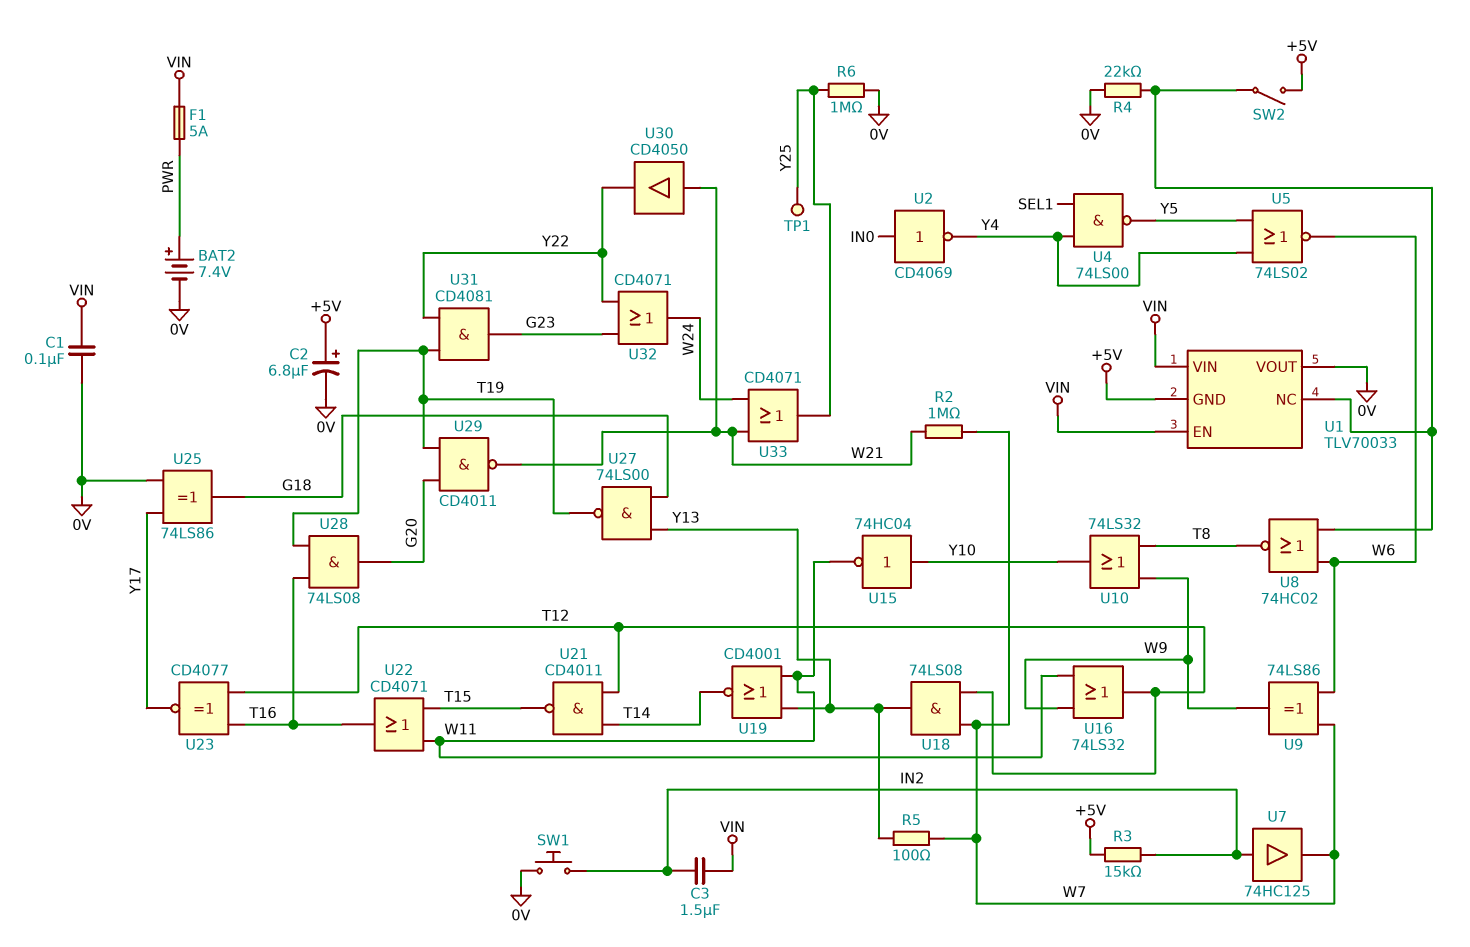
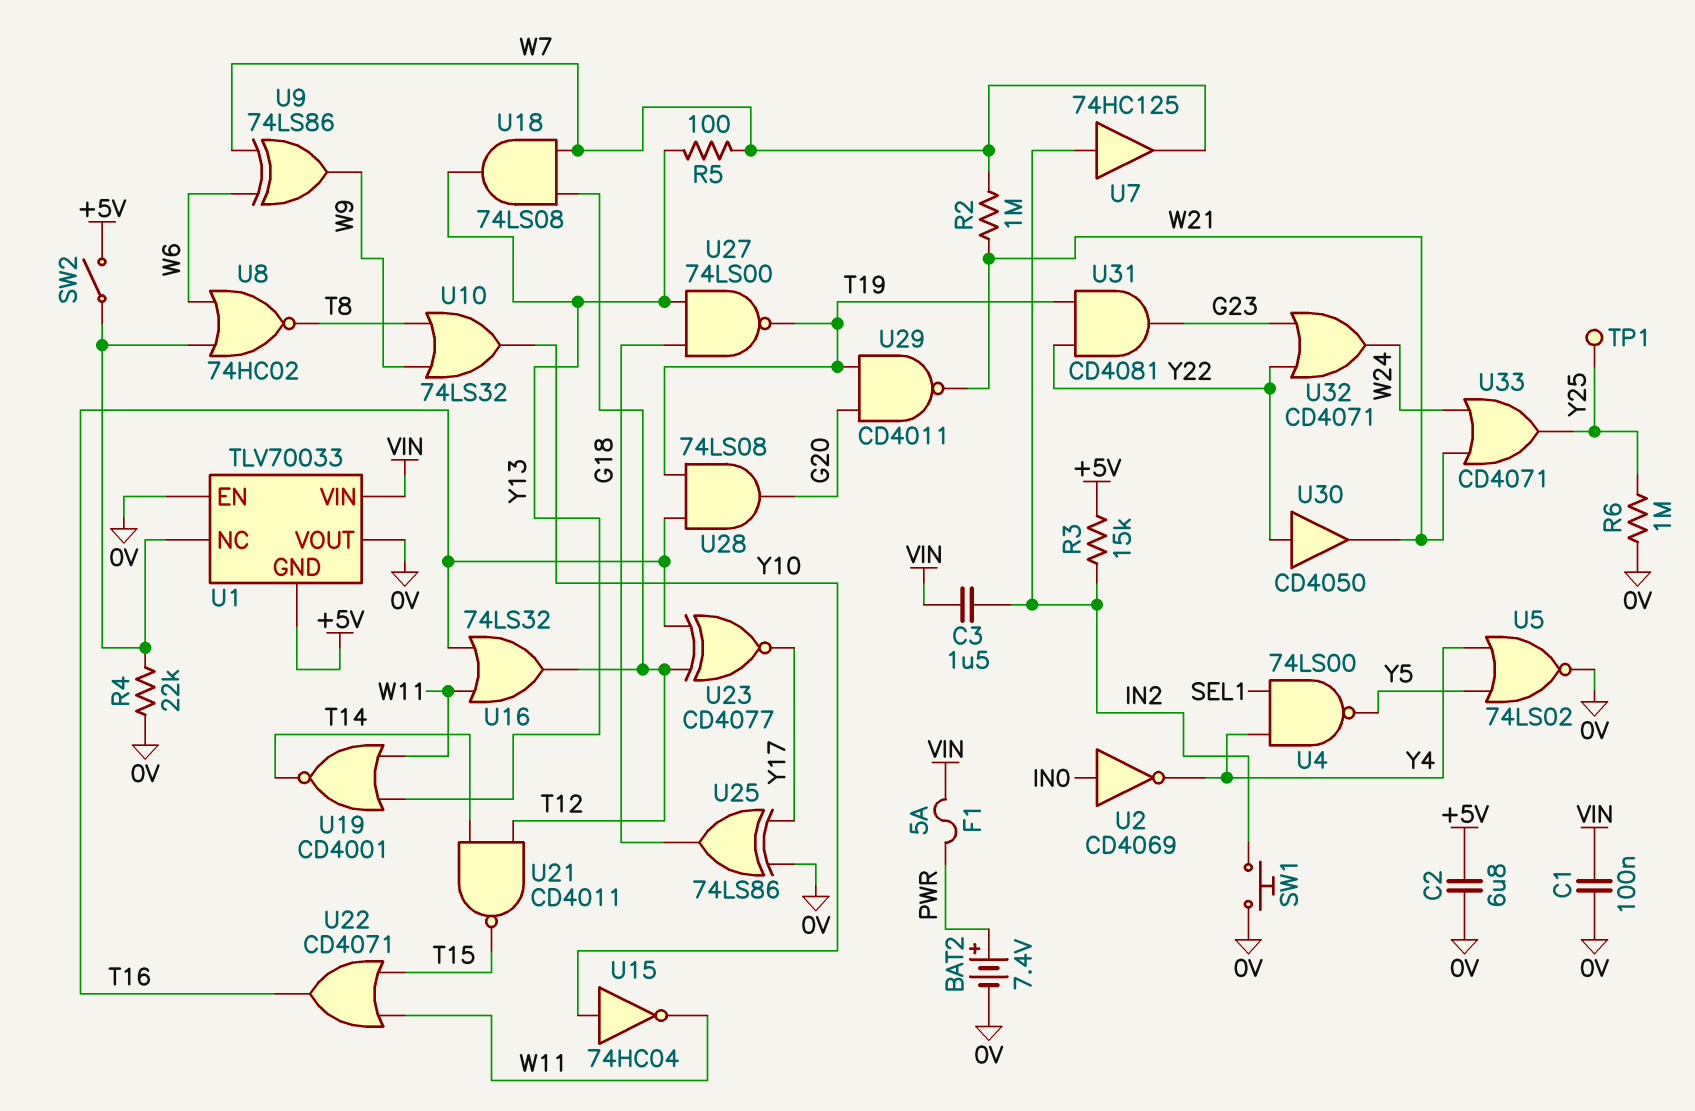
C2: 6.8uF (plus +5V, minus 0V) -> 6.8uF (+5V, 0V)
U1 pin EN: VIN -> 0V
U5: NOR 74LS02 (in Y4, in Y5, out W6) -> NOR 74LS02 (in Y4, in Y5, out 0V)
U16: OR 74LS32 (in W9, in W11, out T12) -> OR 74LS32 (in T16, in W11, out T12)
U30: buffer CD4050 (in W21, out Y22) -> buffer CD4050 (in Y22, out W21)

